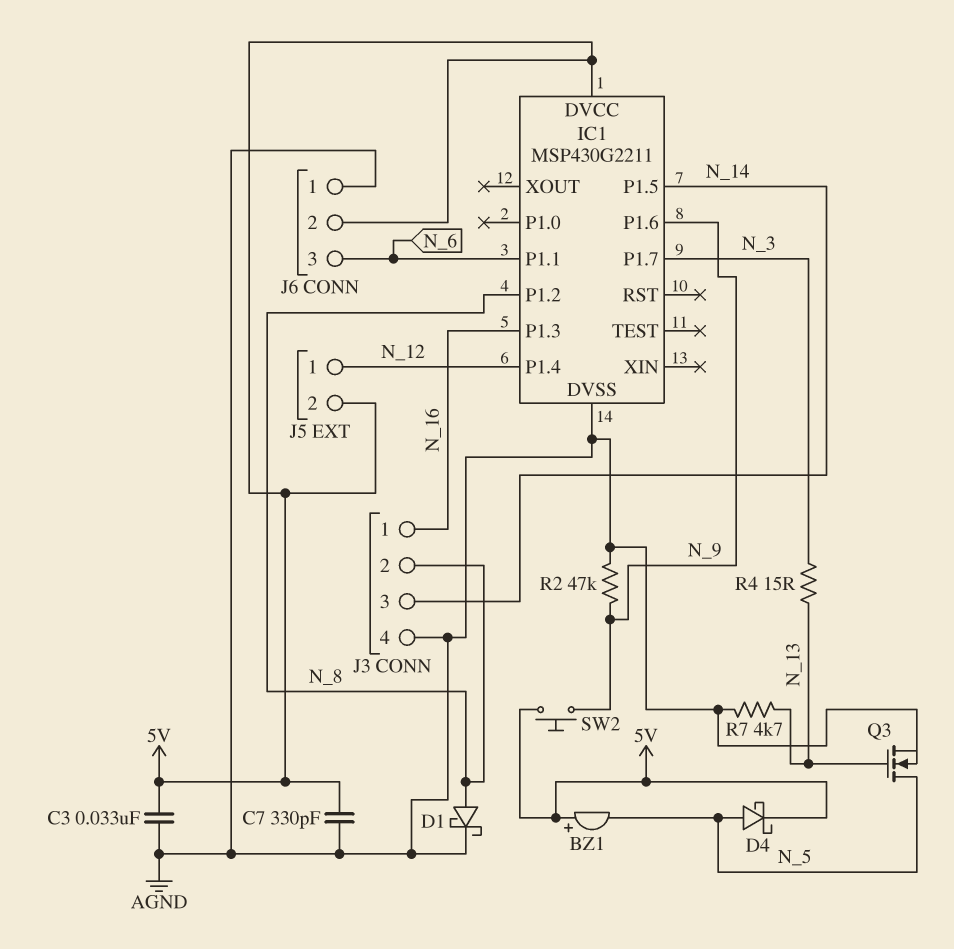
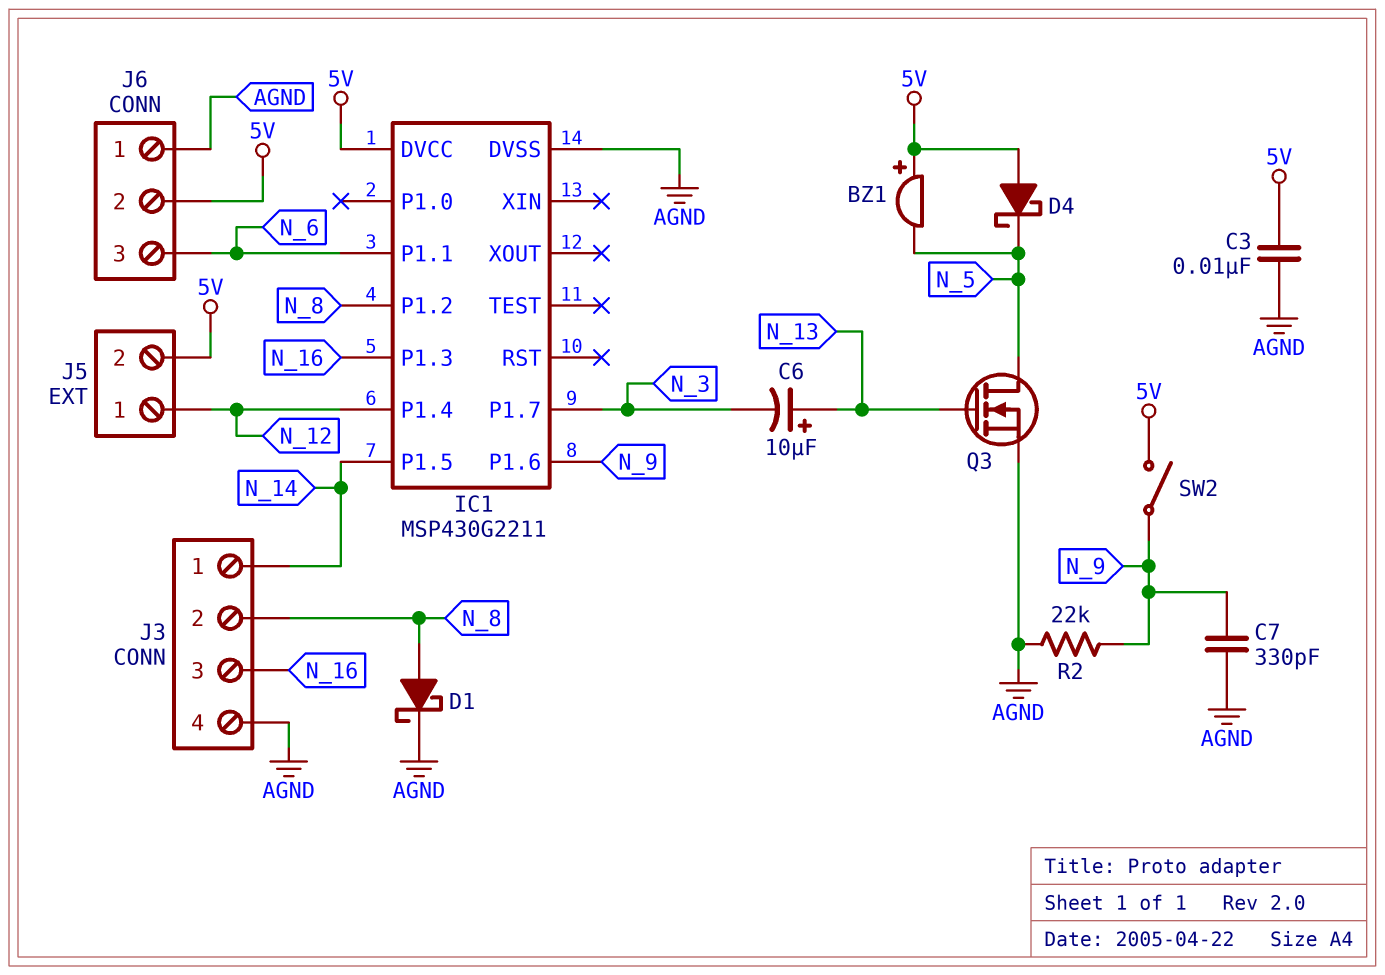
C3: 33nF (5V, AGND) -> 10nF (5V, AGND)
C6: none -> 10uF (plus N_13, minus N_3)
C7: 330pF (5V, AGND) -> 330pF (AGND, N_9)
D4: schottky (A N_5, K 5V) -> schottky (A 5V, K N_5)
J3 pin 1: N_16 -> N_14
J3 pin 3: N_14 -> N_16
R2: 47k (AGND, N_9) -> 22k (AGND, N_9)
R4: 15 (N_3, N_13) -> none
R7: 4.7k (AGND, N_13) -> none
SW2: button (5V, N_9) -> switch (5V, N_9)

